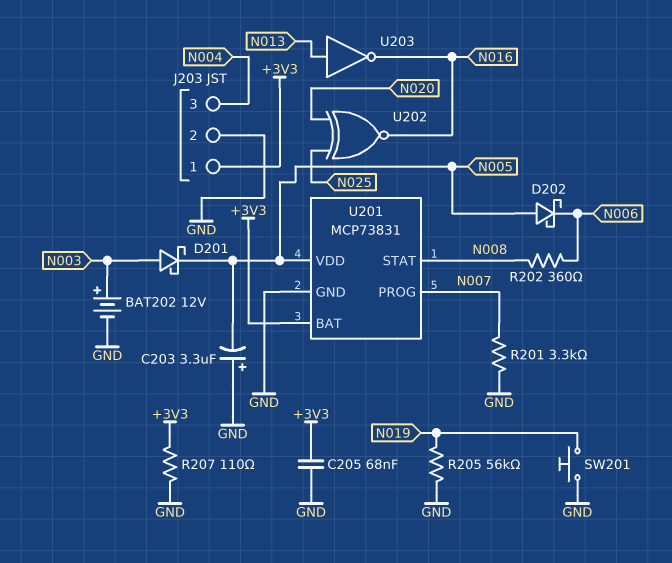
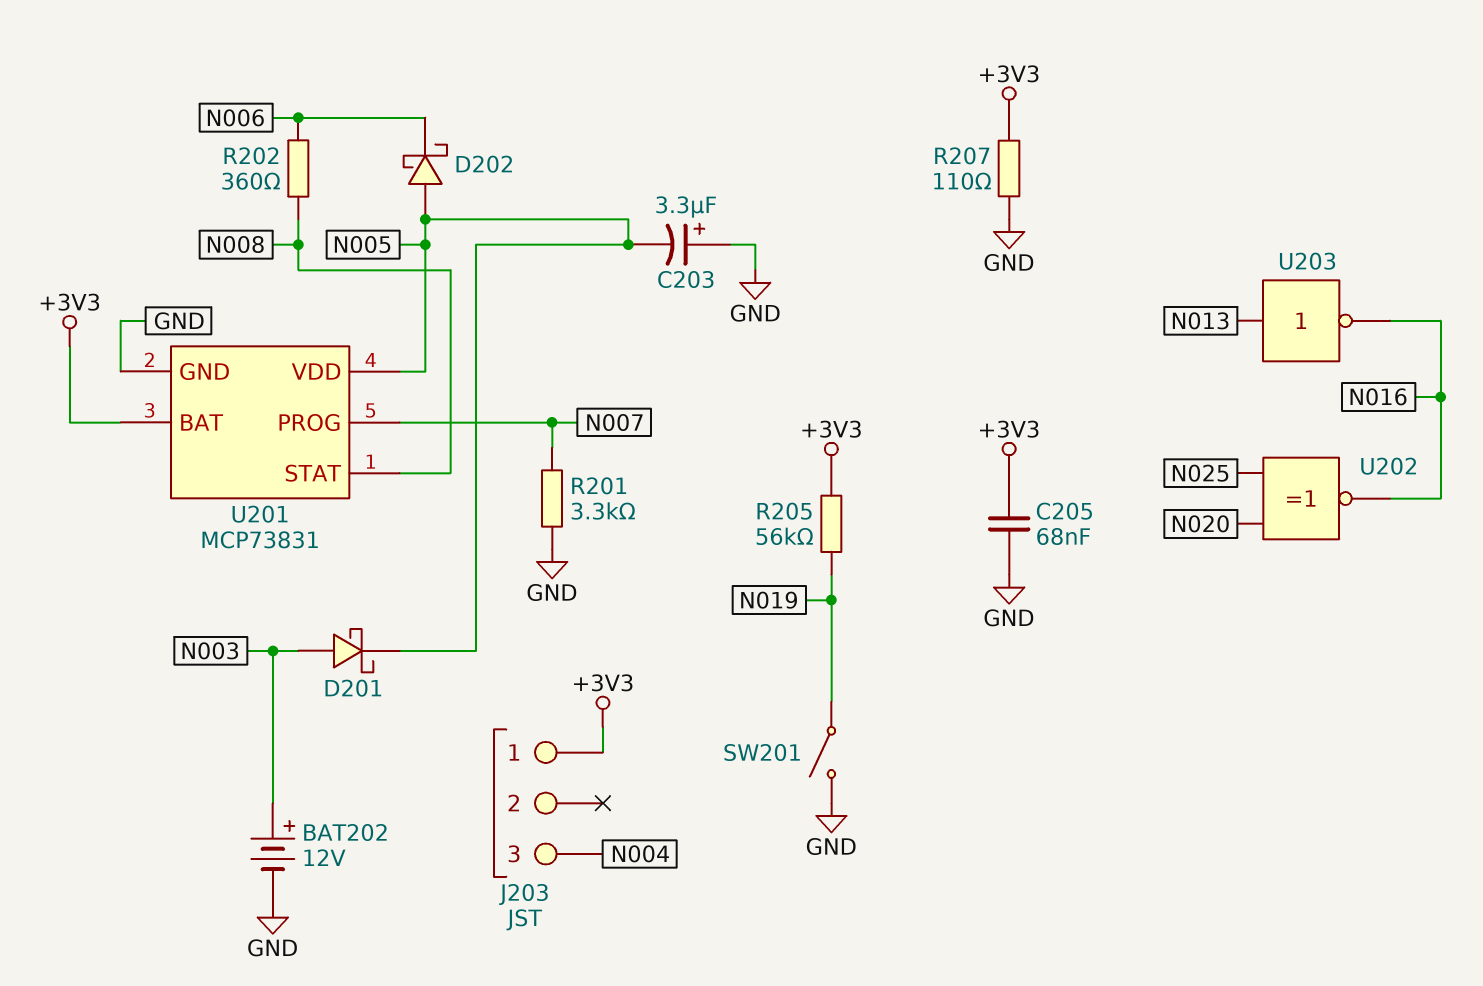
J203 pin 2: GND -> none
R205: 56k (GND, N019) -> 56k (+3V3, N019)
SW201: button (GND, N019) -> switch (GND, N019)

